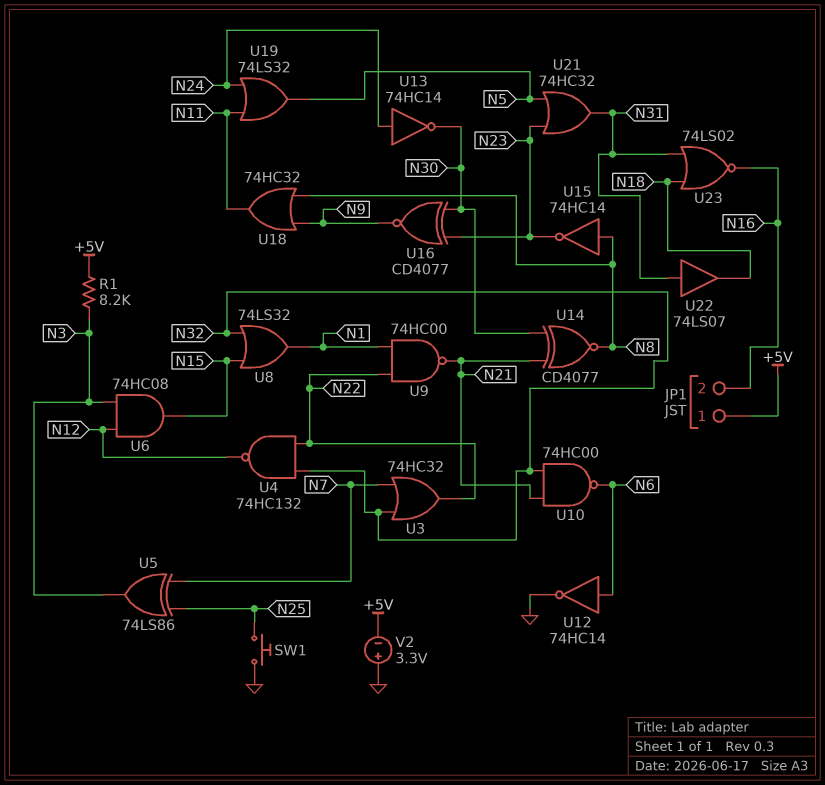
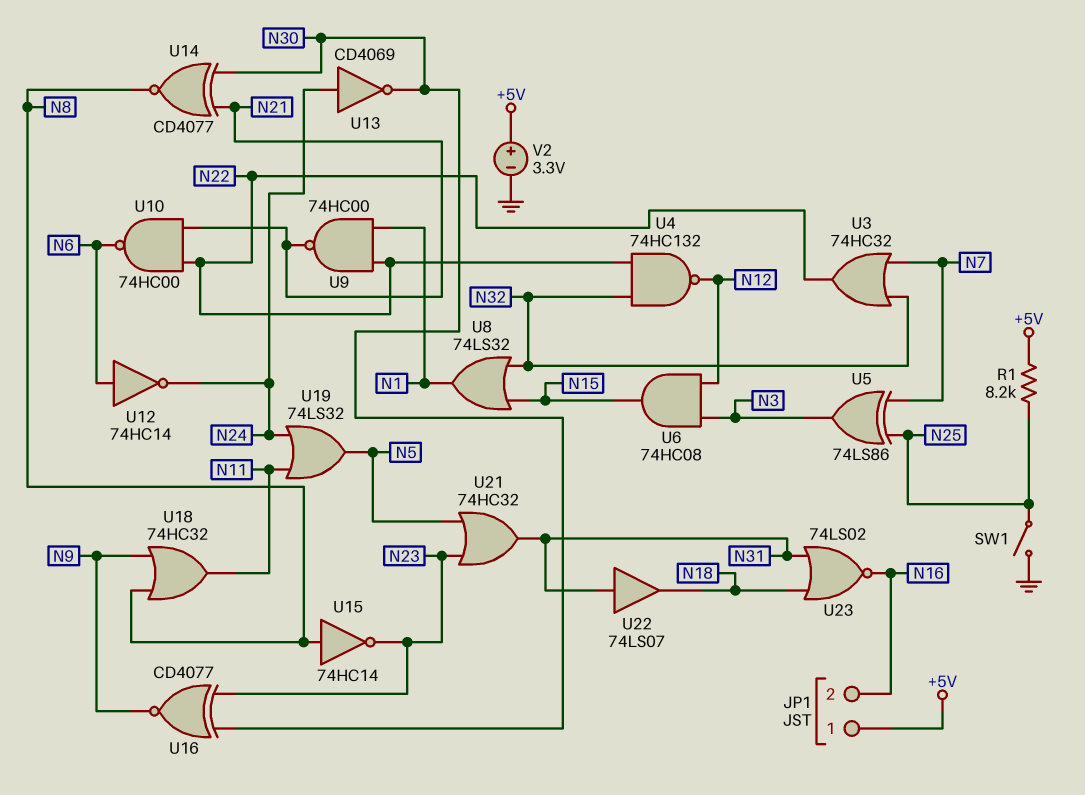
R1: 8.2k (+5V, N3) -> 8.2k (+5V, N25)
SW1: button (GND, N25) -> switch (GND, N25)
U10: NAND 74HC00 (in N21, in N32, out N6) -> NAND 74HC00 (in N21, in N22, out N6)
U12: NOT 74HC14 (in N6, out GND) -> NOT 74HC14 (in N6, out N24)
U13: NOT 74HC14 (in N24, out N30) -> NOT CD4069 (in N24, out N30)
V2: 3.3V (plus GND, minus +5V) -> 3.3V (plus +5V, minus GND)

